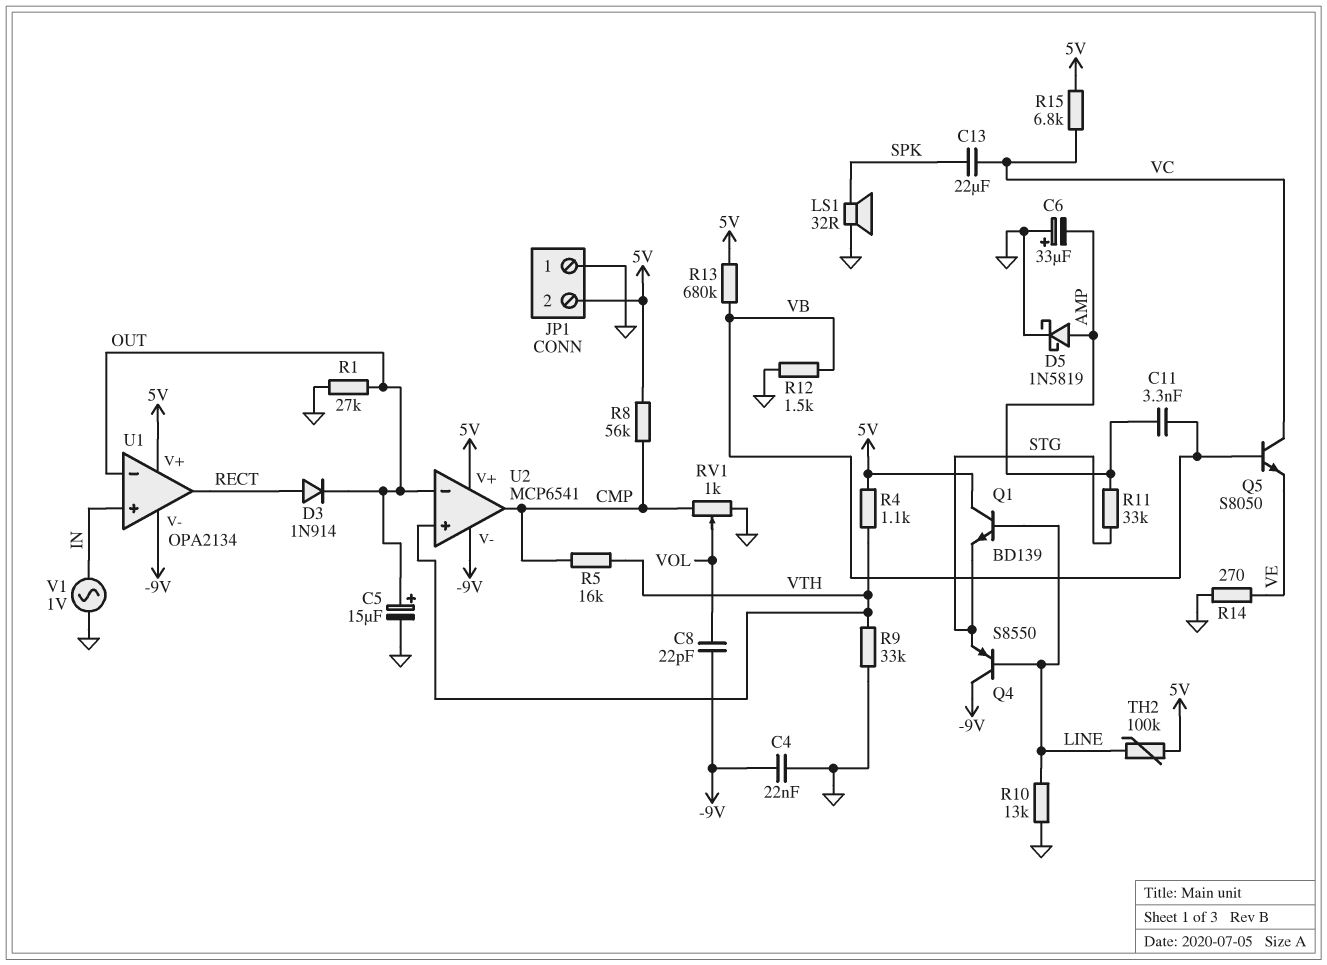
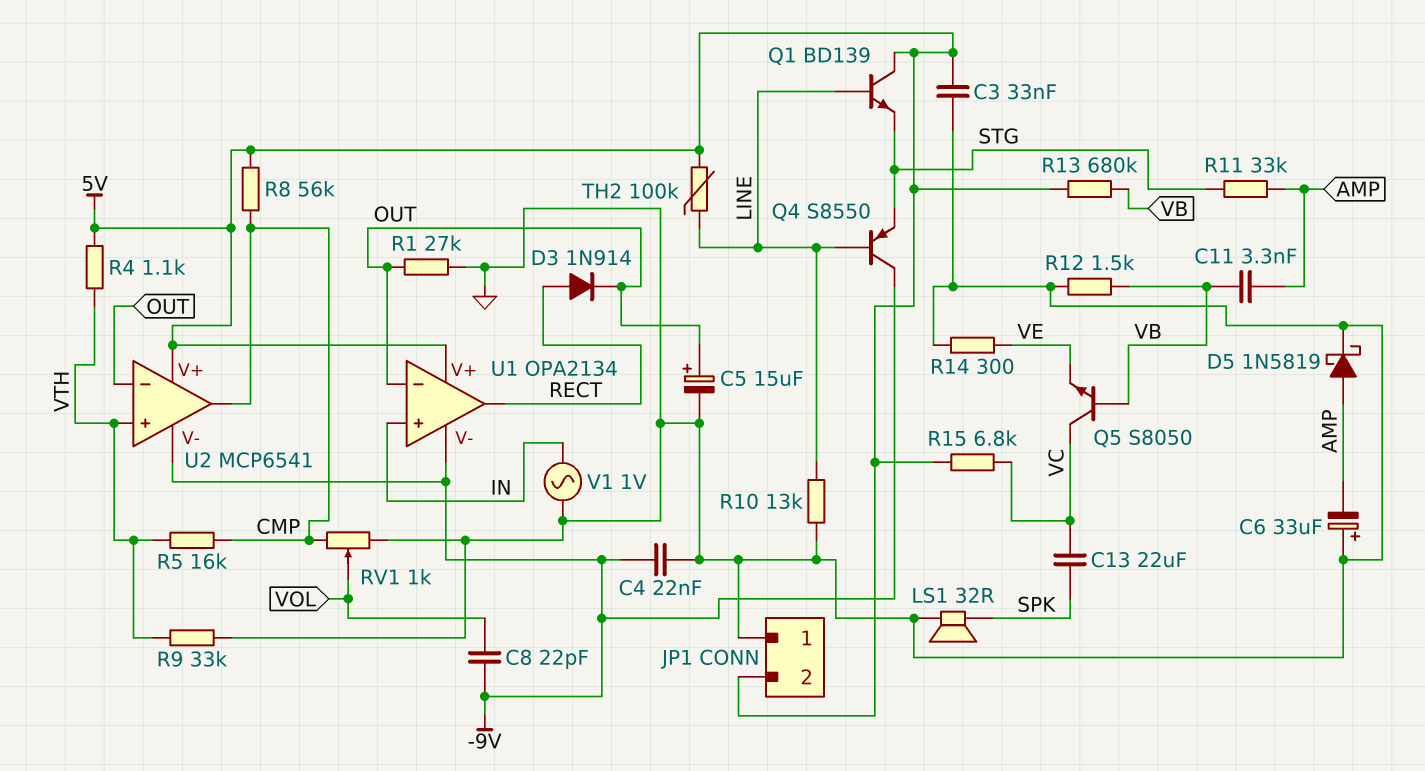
C3: none -> 33nF (5V, GND)
R14: 270 (GND, VE) -> 300 (GND, VE)

